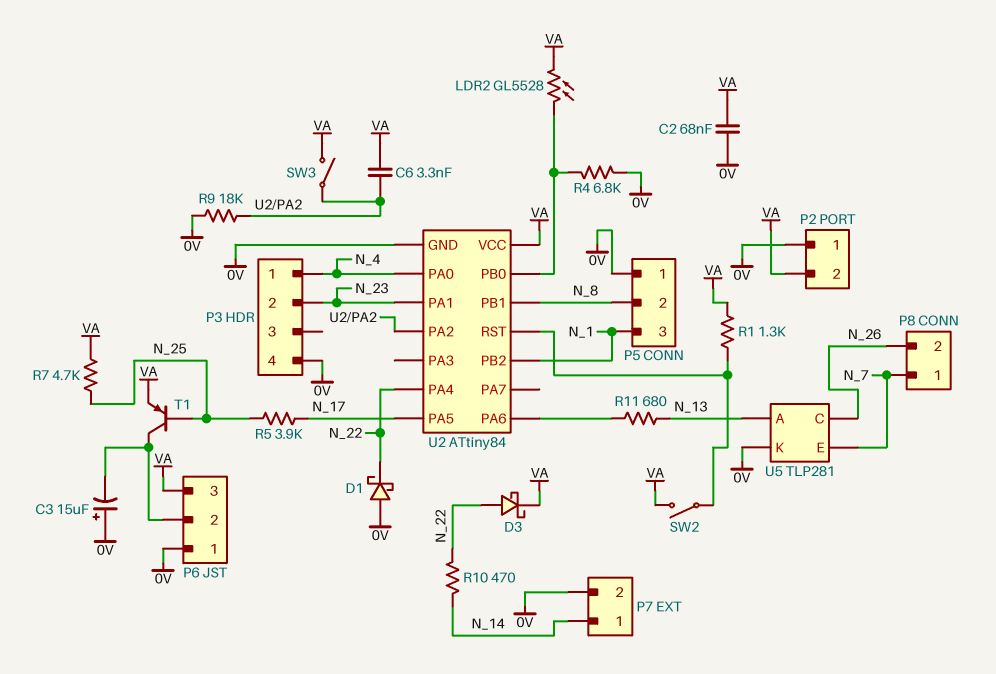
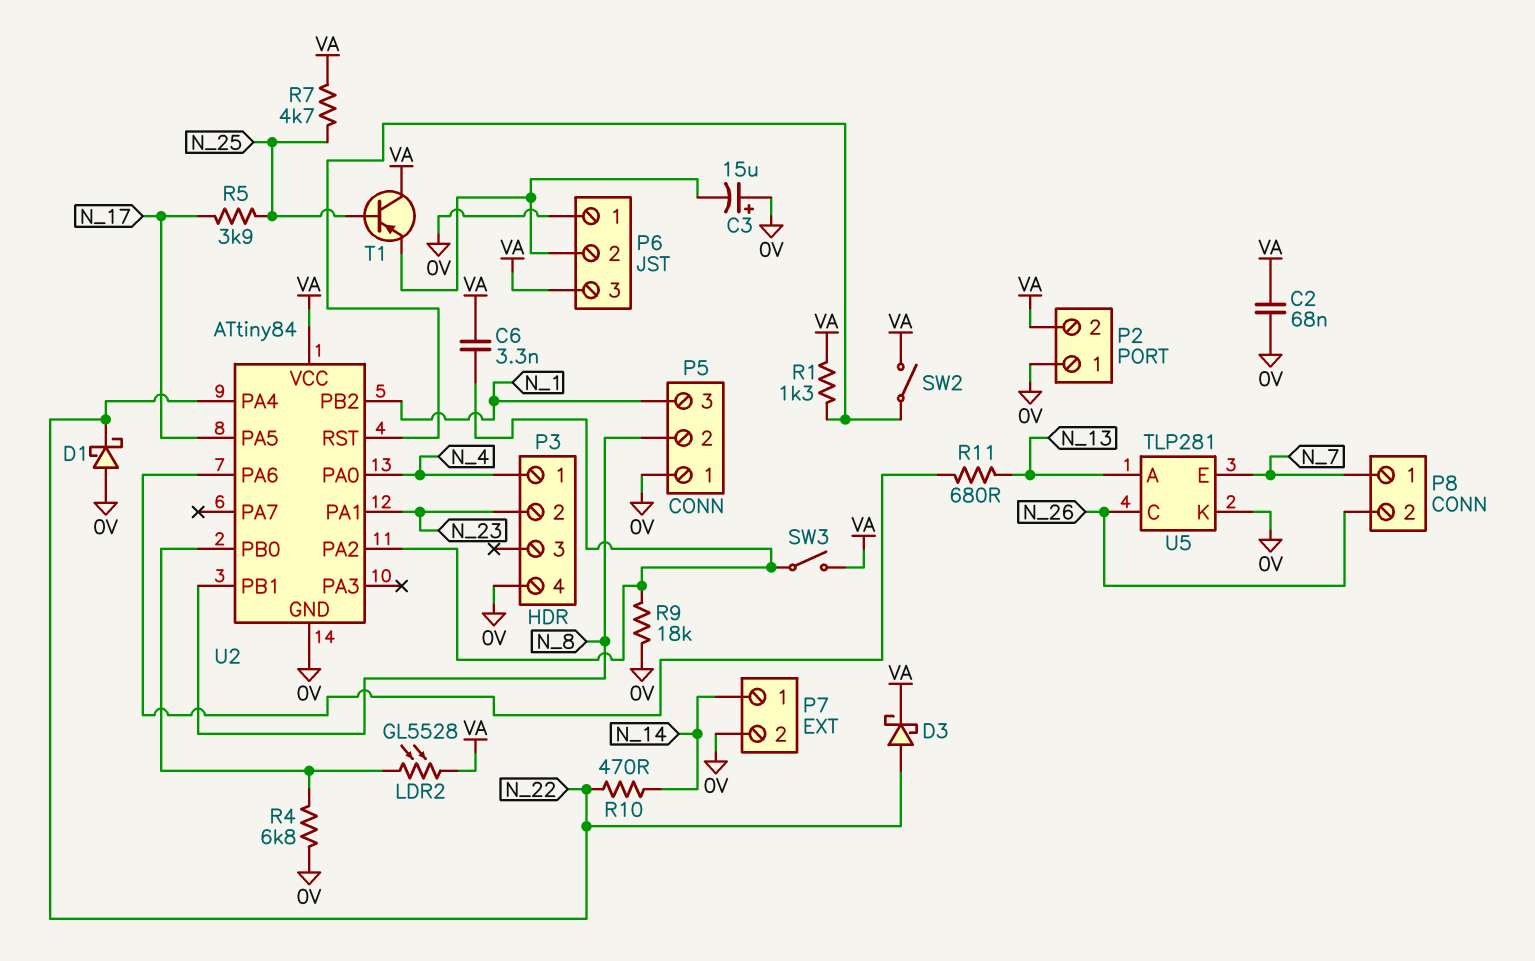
T1: PNP (B N_25, C P6/2, E VA) -> PNP (B N_25, C VA, E P6/2)

